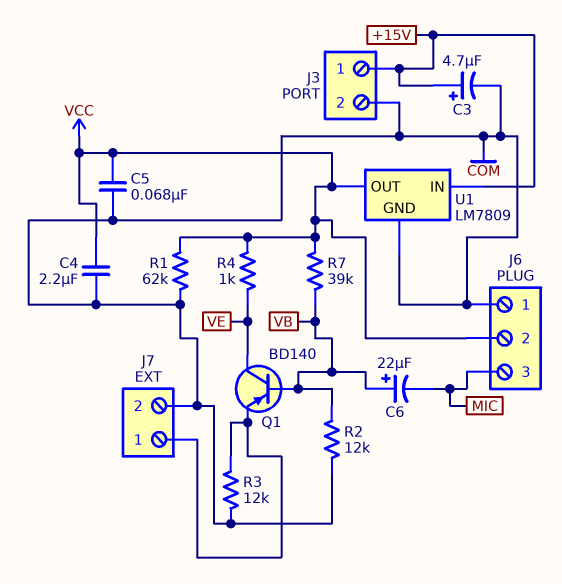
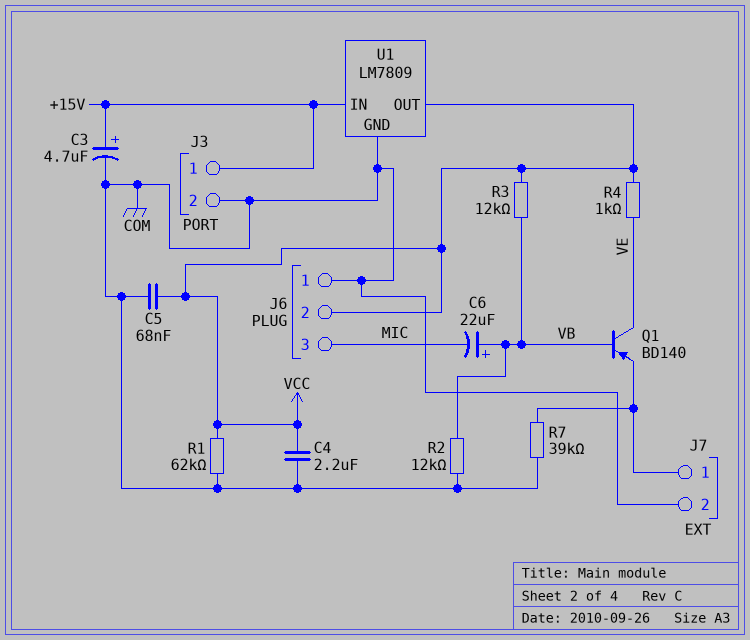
R3: 12k (COM, J7/1) -> 12k (VB, VCC)
R7: 39k (VB, VCC) -> 39k (COM, J7/1)

